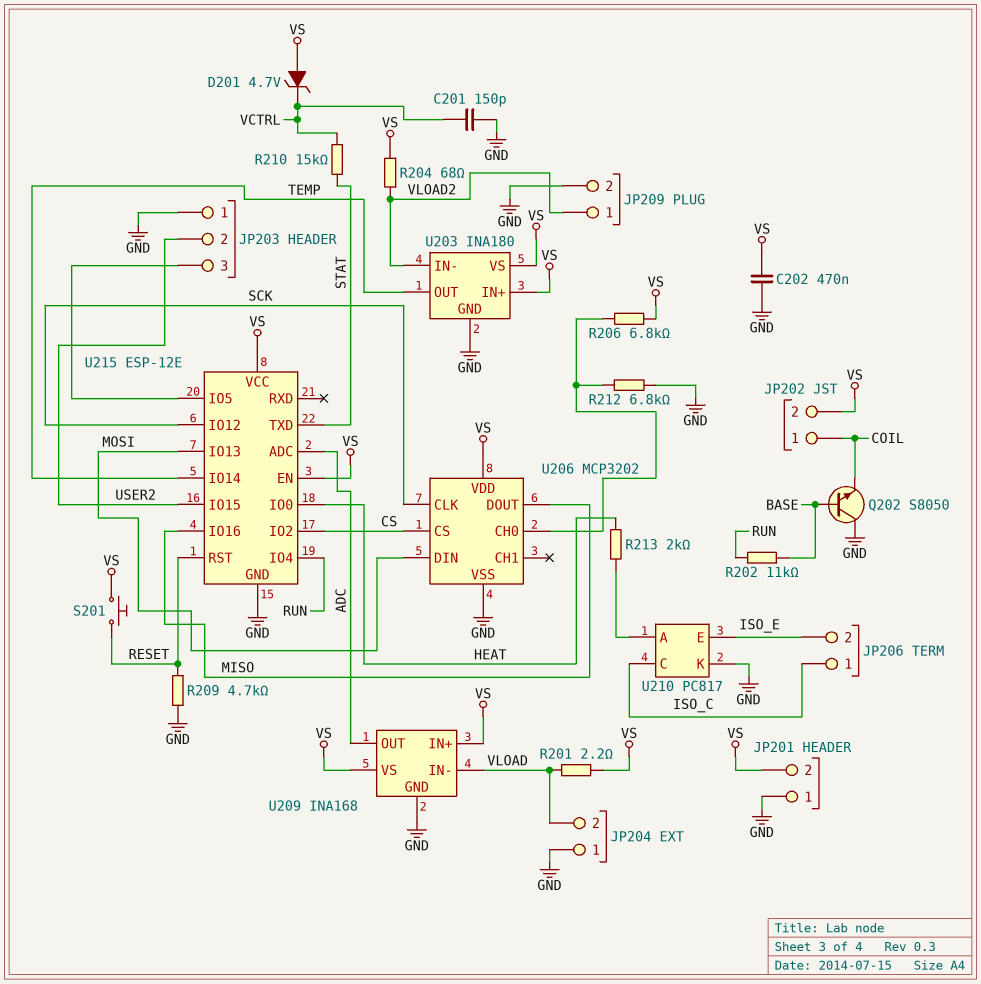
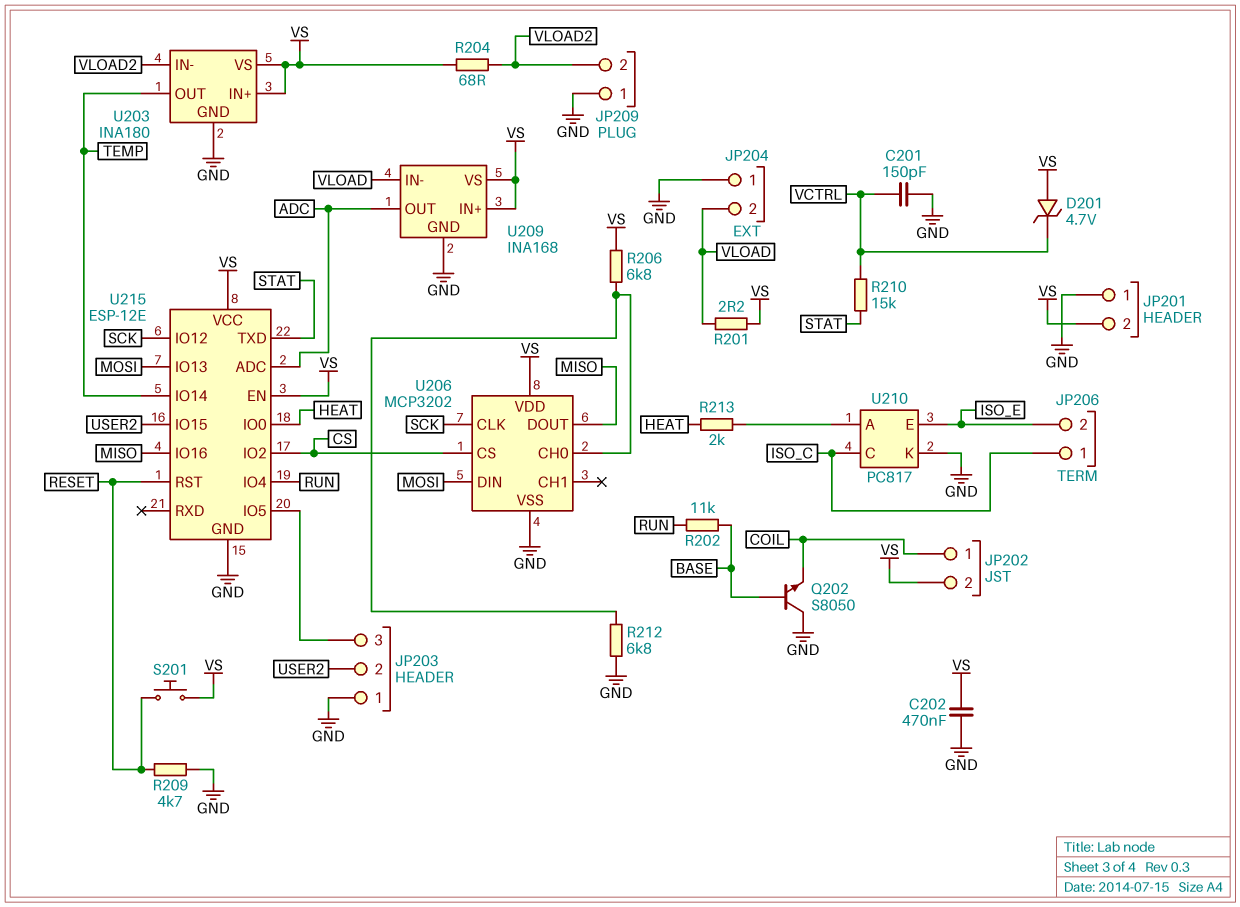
JP209 pin 1: VLOAD2 -> GND
JP209 pin 2: GND -> VLOAD2

